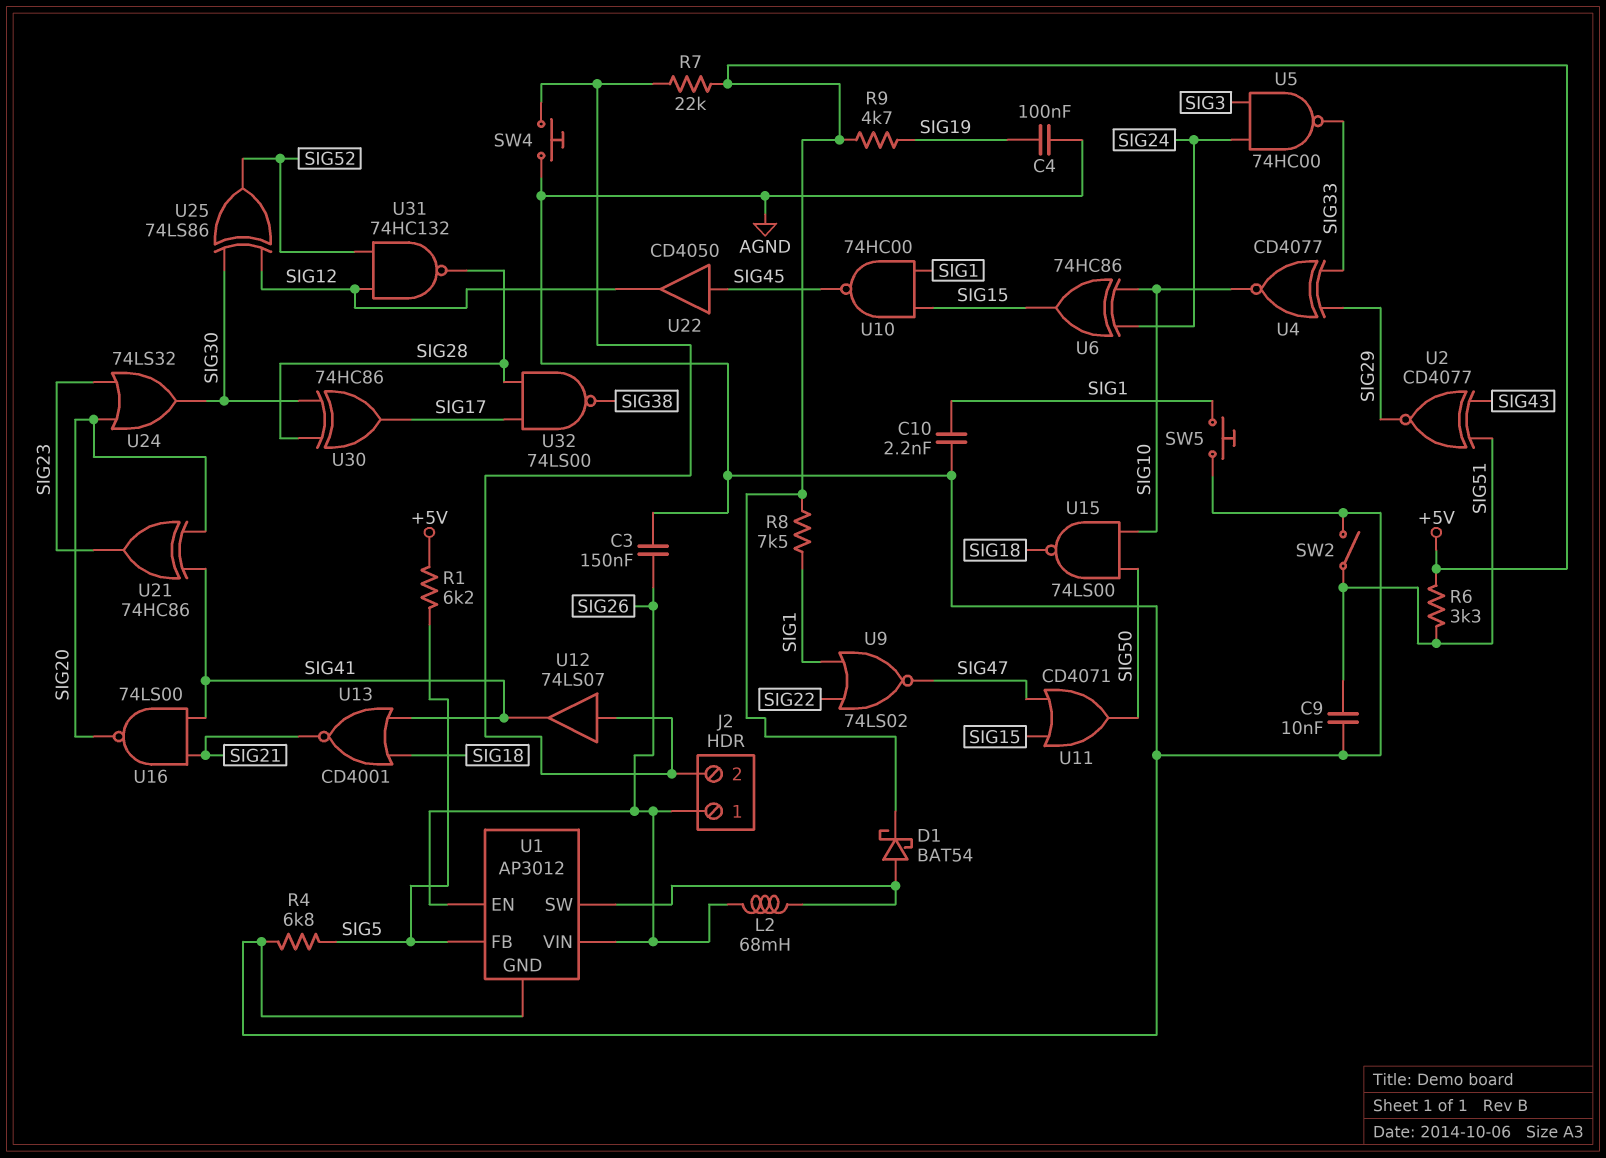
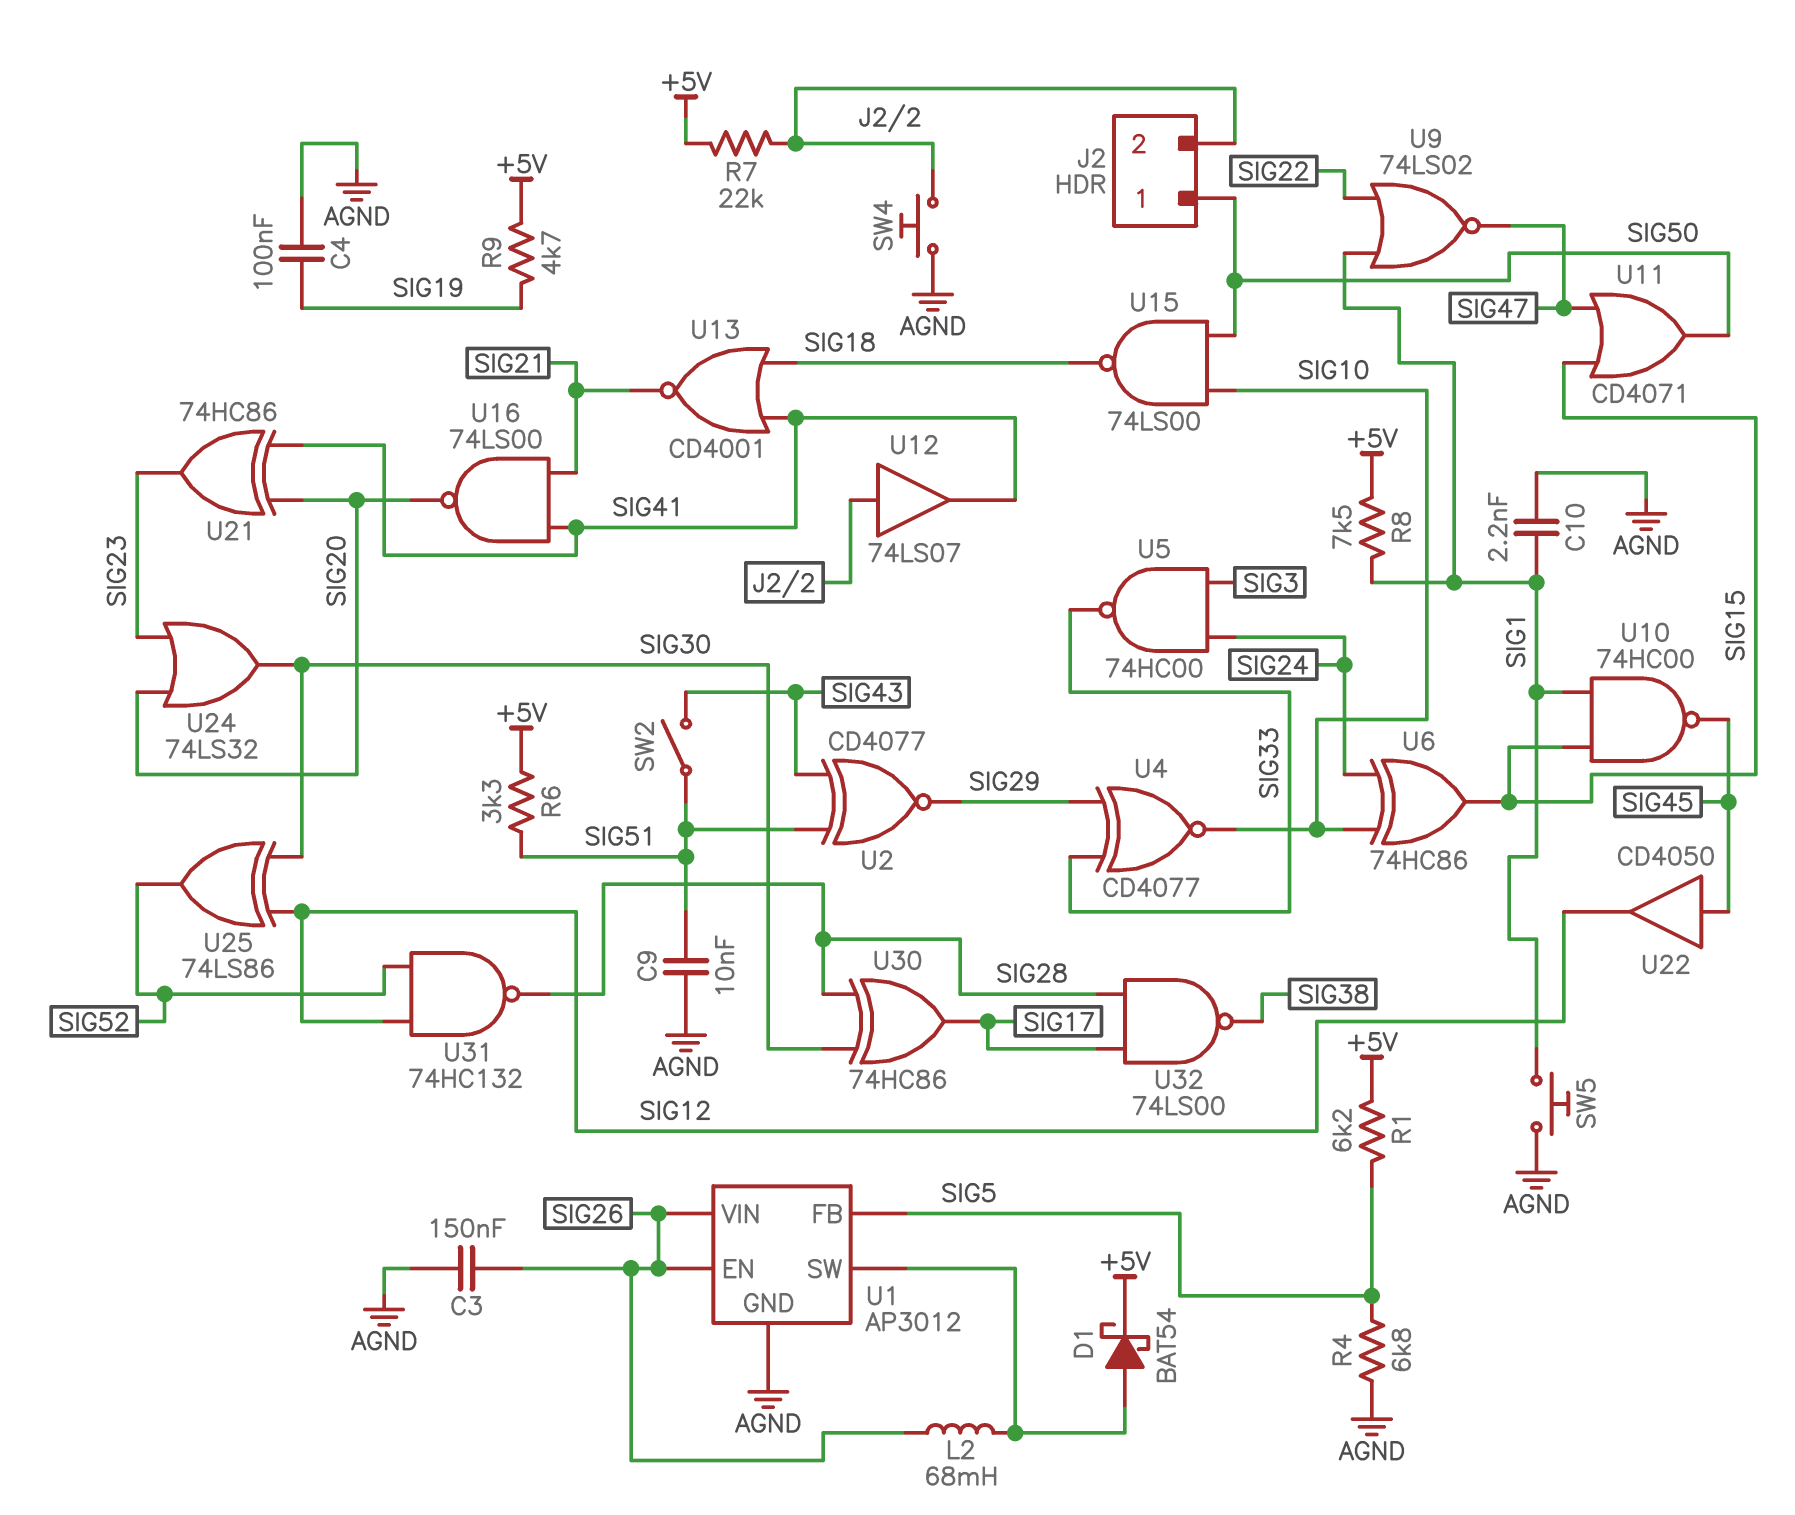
J2 pin 1: SIG26 -> SIG50
SW2: switch (AGND, SIG51) -> switch (SIG43, SIG51)

